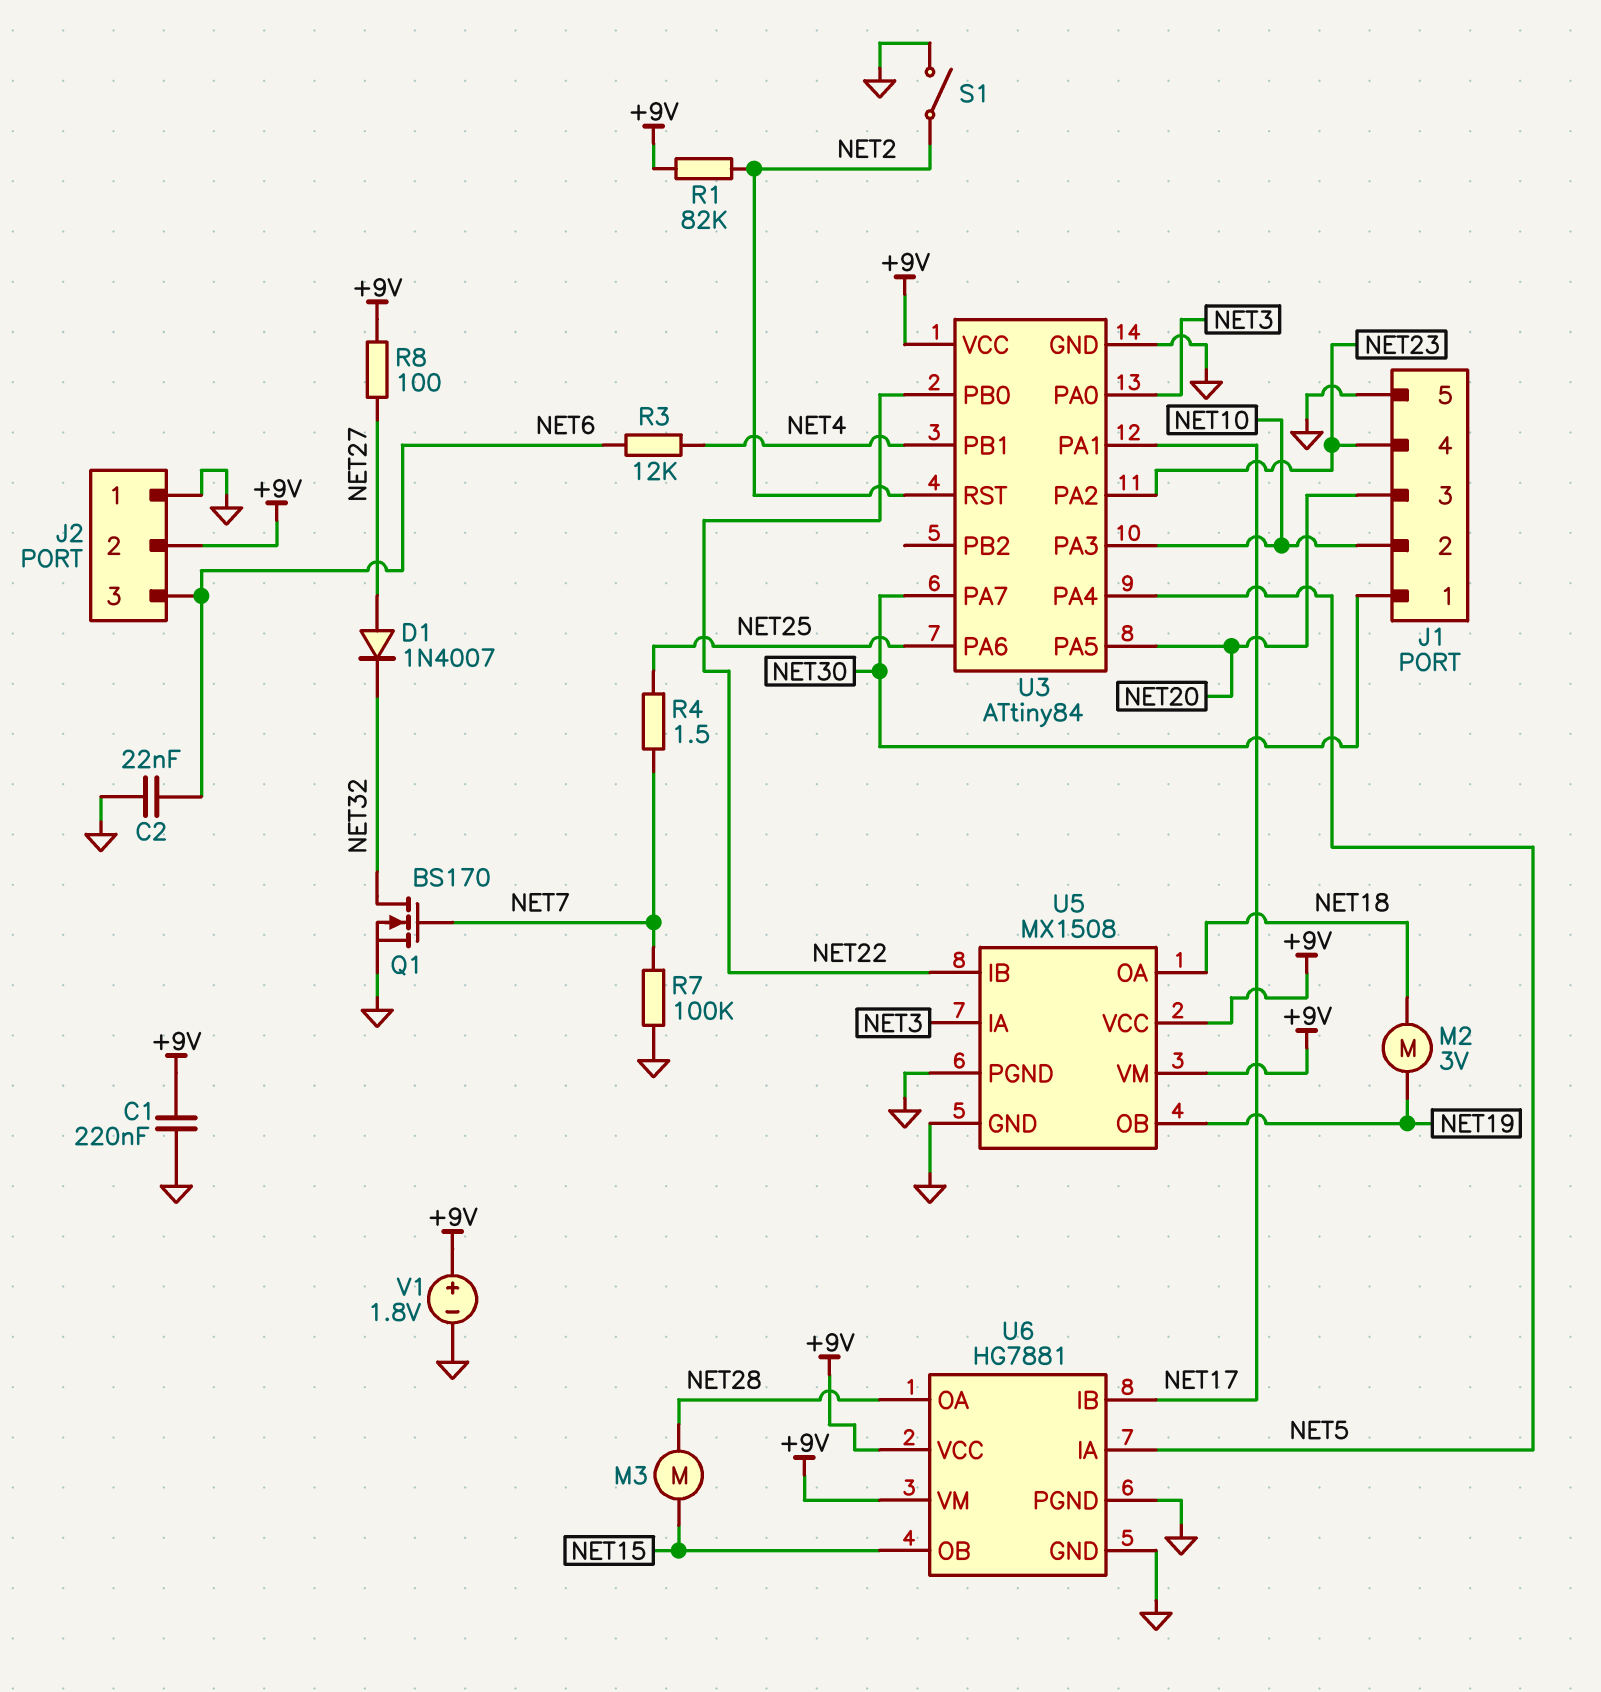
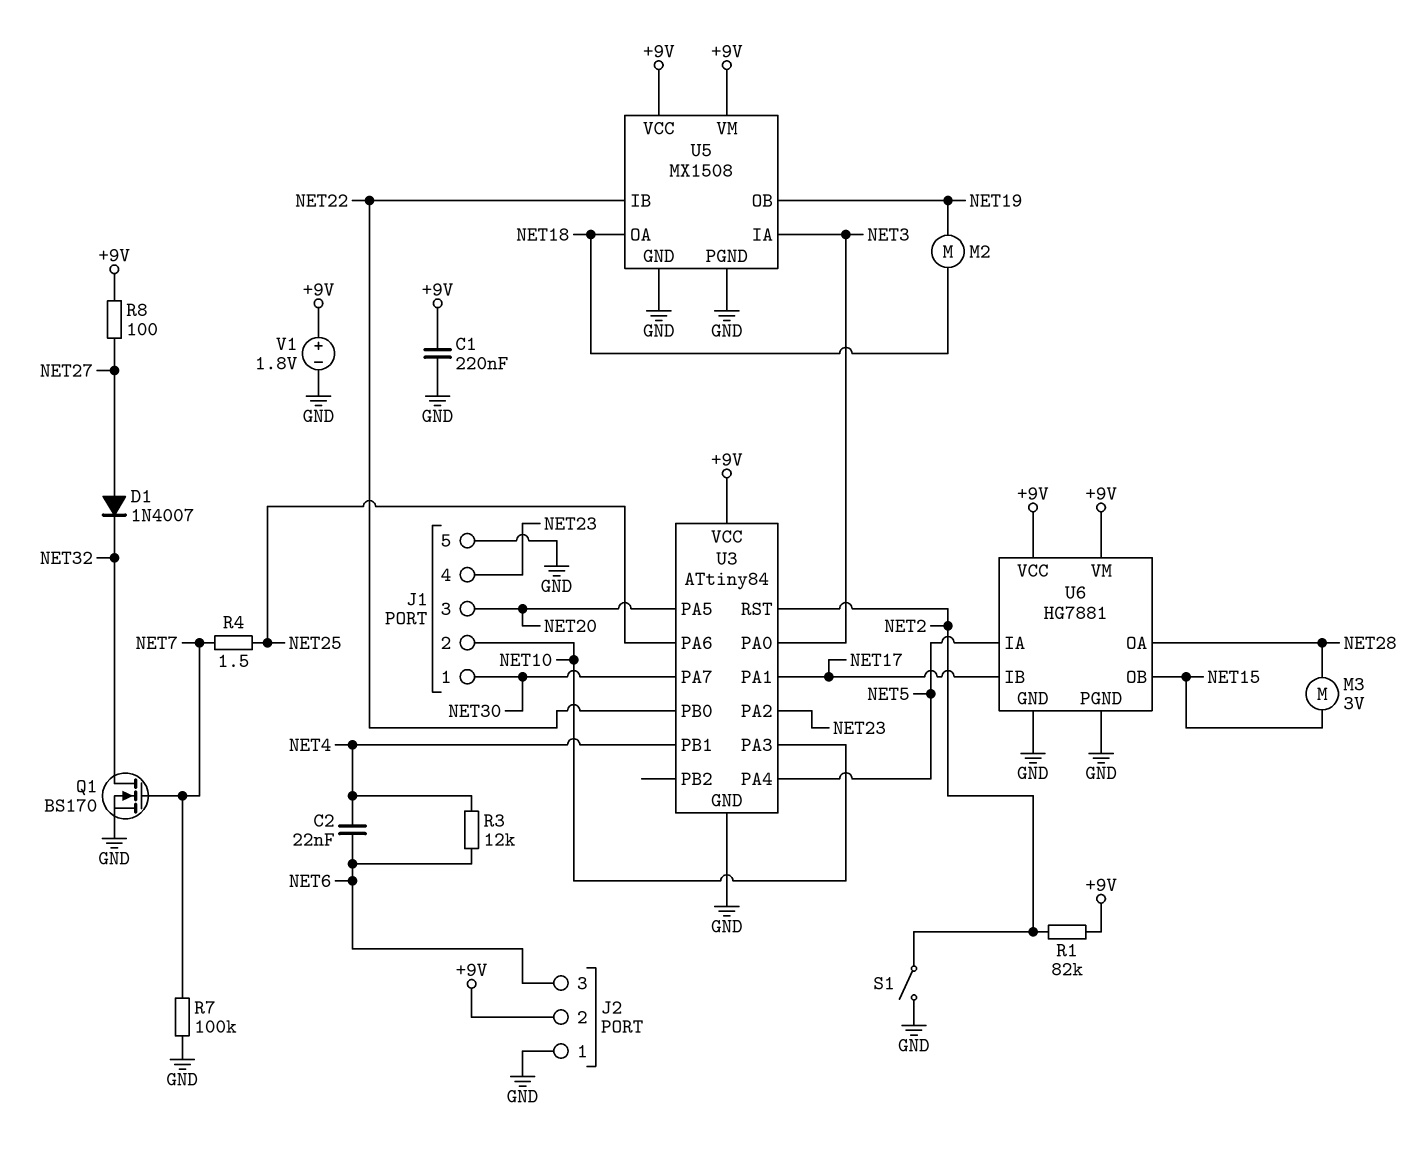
C2: 22nF (GND, NET6) -> 22nF (NET4, NET6)
M2: motor 3V (NET18, NET19) -> motor (NET18, NET19)
M3: motor (NET15, NET28) -> motor 3V (NET15, NET28)

